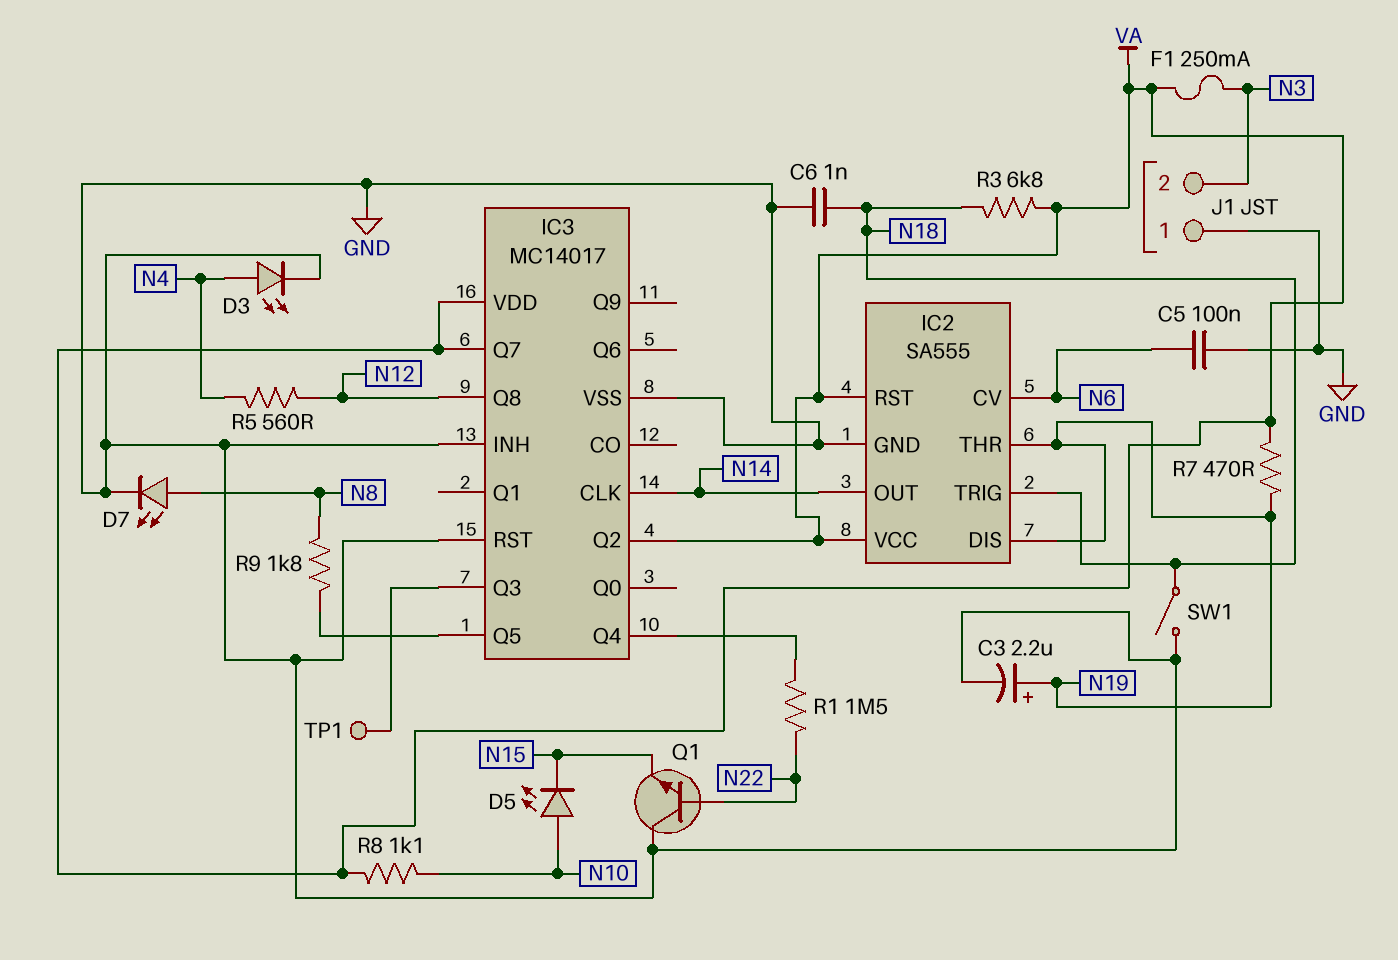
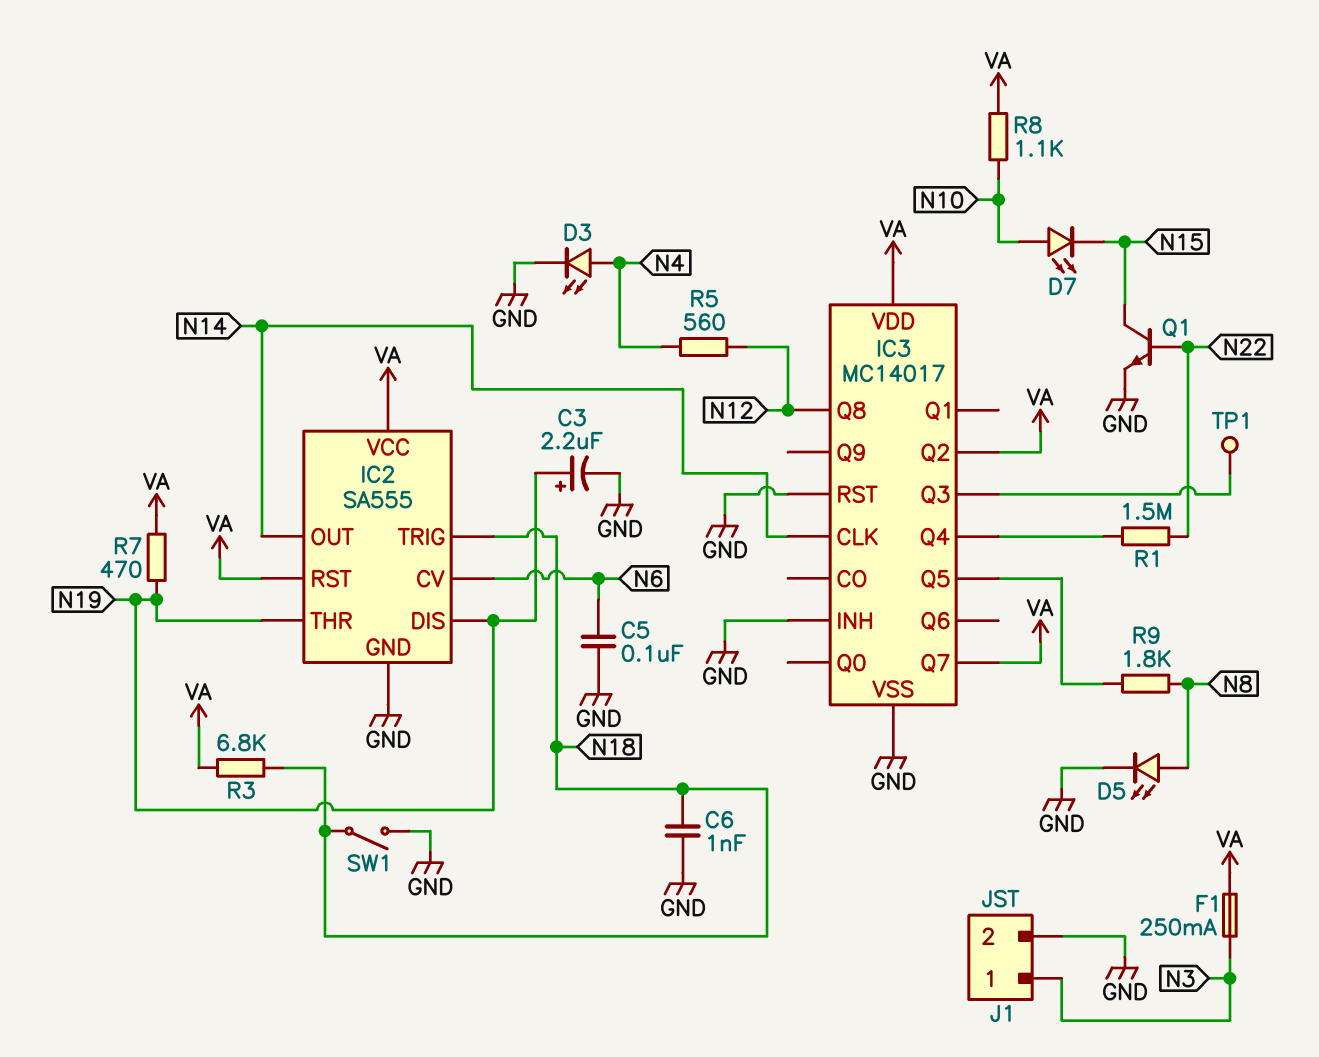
D5: LED (A N10, K N15) -> LED (A N8, K GND)
D7: LED (A N8, K GND) -> LED (A N10, K N15)
J1 pin 1: GND -> N3
J1 pin 2: N3 -> GND
Q1: NPN (B N22, C GND, E N15) -> NPN (B N22, C N15, E GND)

